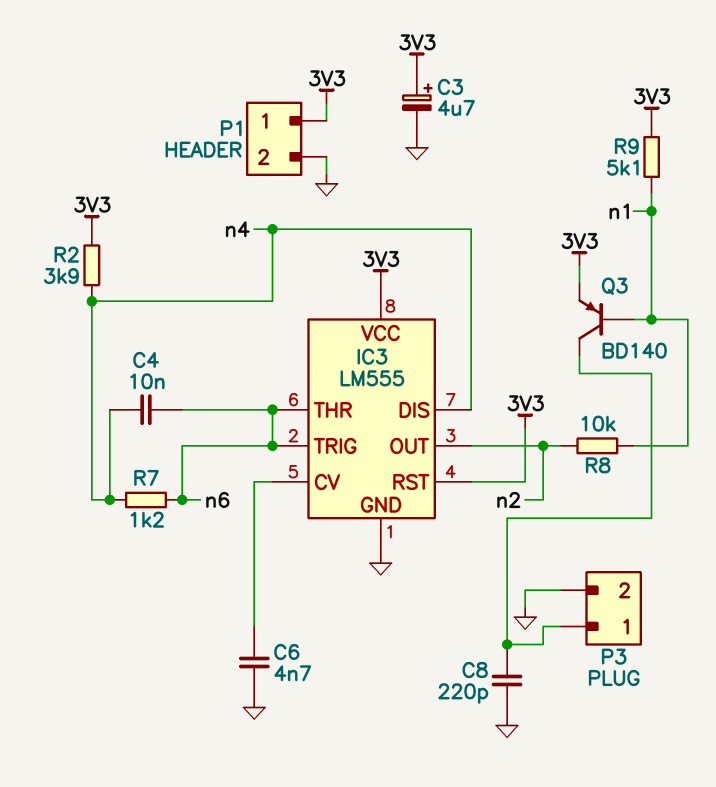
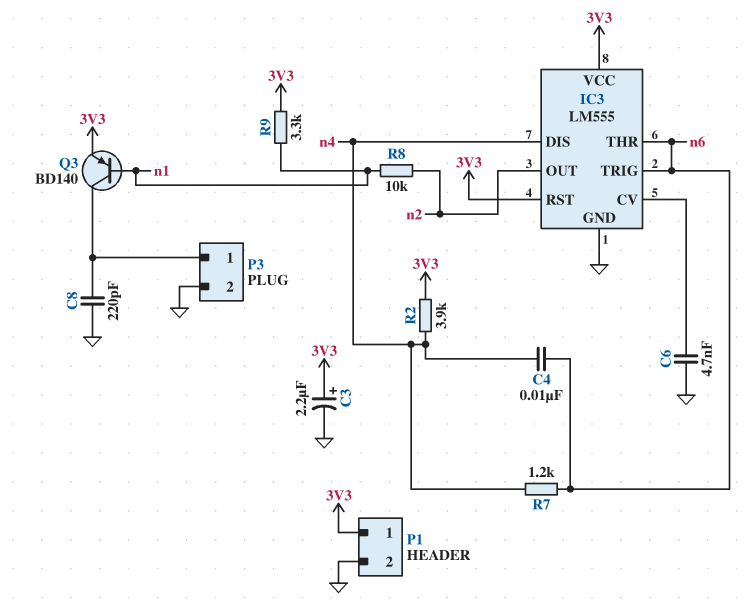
C3: 4.7uF (plus 3V3, minus GND) -> 2.2uF (plus 3V3, minus GND)
R9: 5.1k (3V3, n1) -> 3.3k (3V3, n1)

